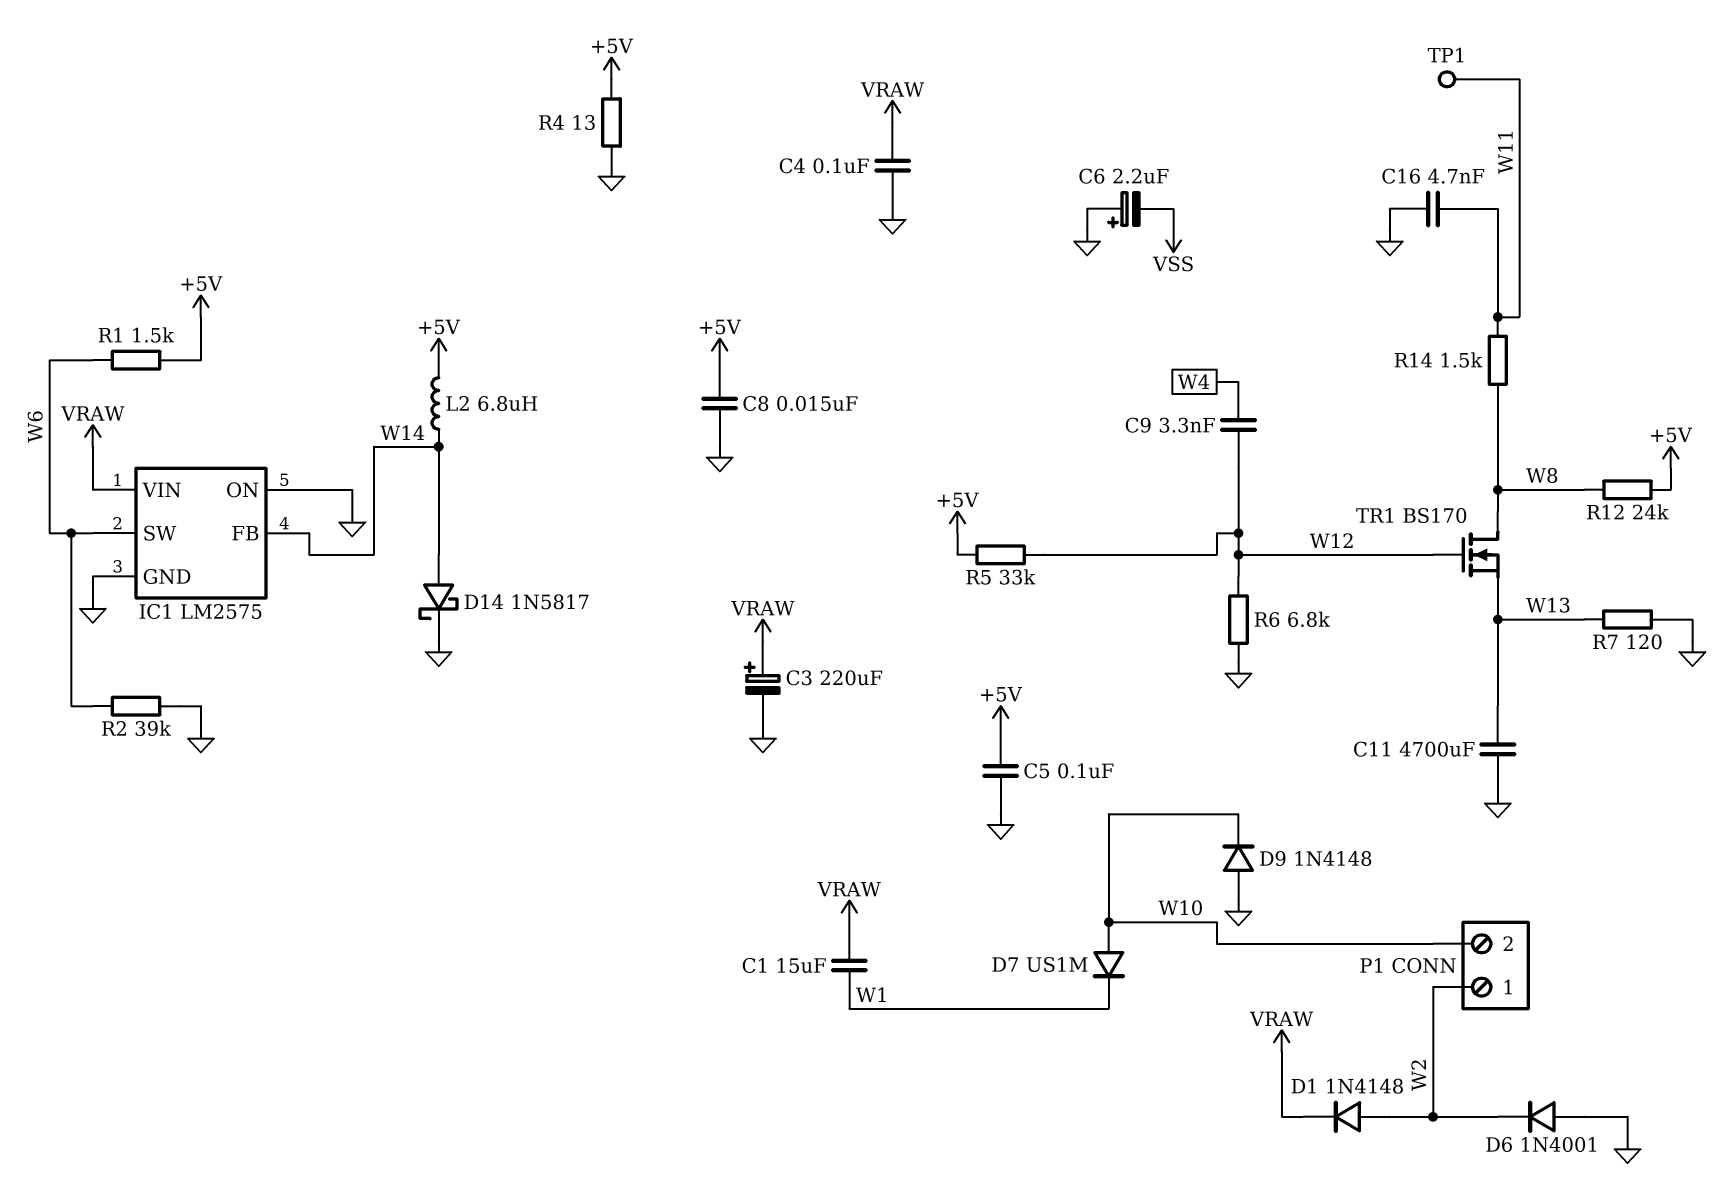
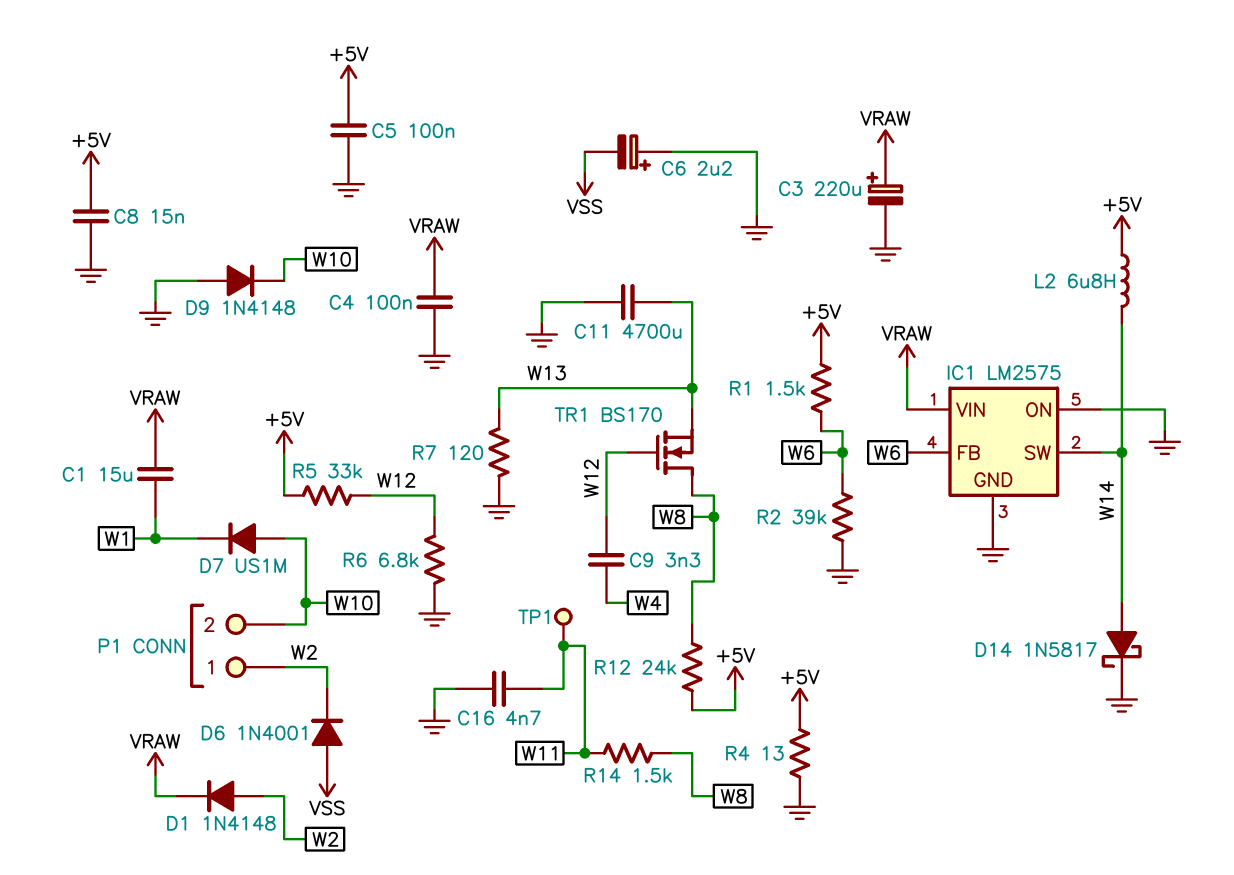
D6: diode 1N4001 (A GND, K W2) -> diode 1N4001 (A VSS, K W2)
IC1 pin FB: W14 -> W6
IC1 pin SW: W6 -> W14

